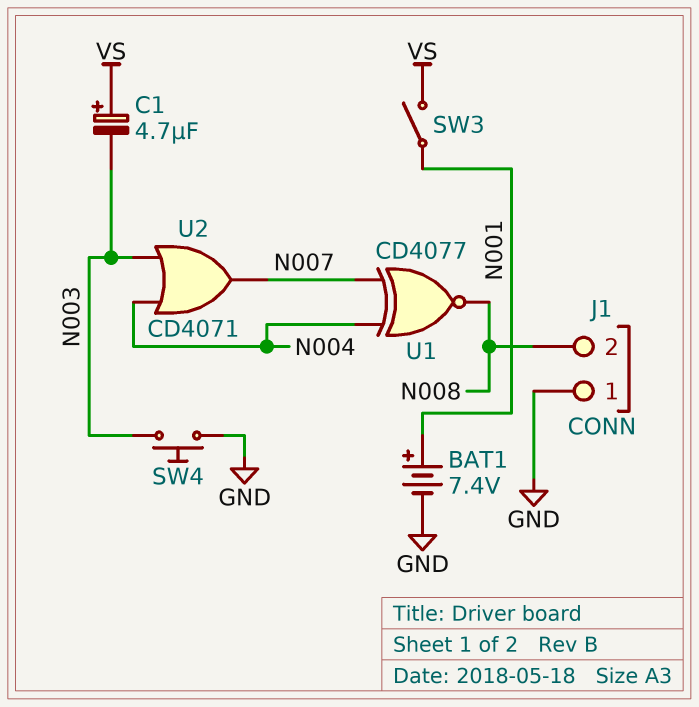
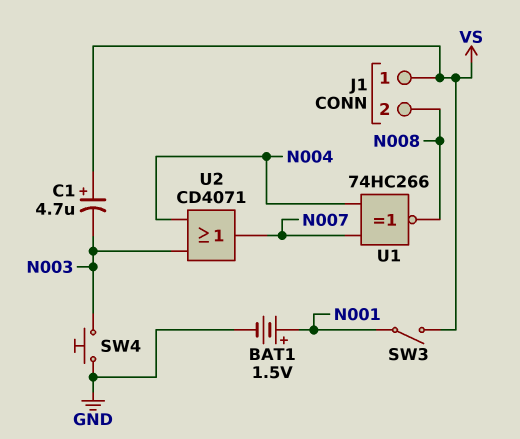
BAT1: 7.4V (plus N001, minus GND) -> 1.5V (plus N001, minus GND)
J1 pin 1: GND -> VS
U1: XNOR CD4077 (in N004, in N007, out N008) -> XNOR 74HC266 (in N004, in N007, out N008)

